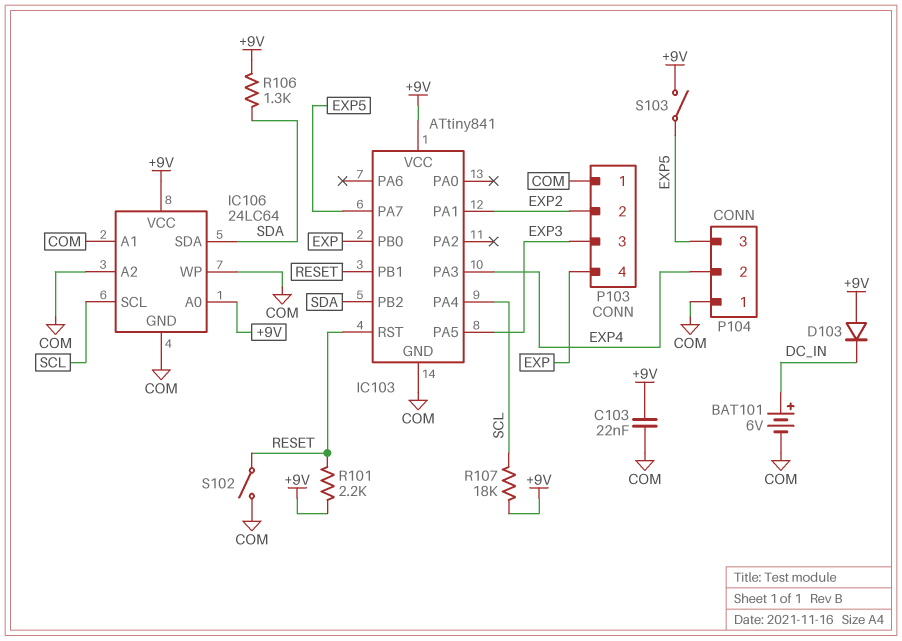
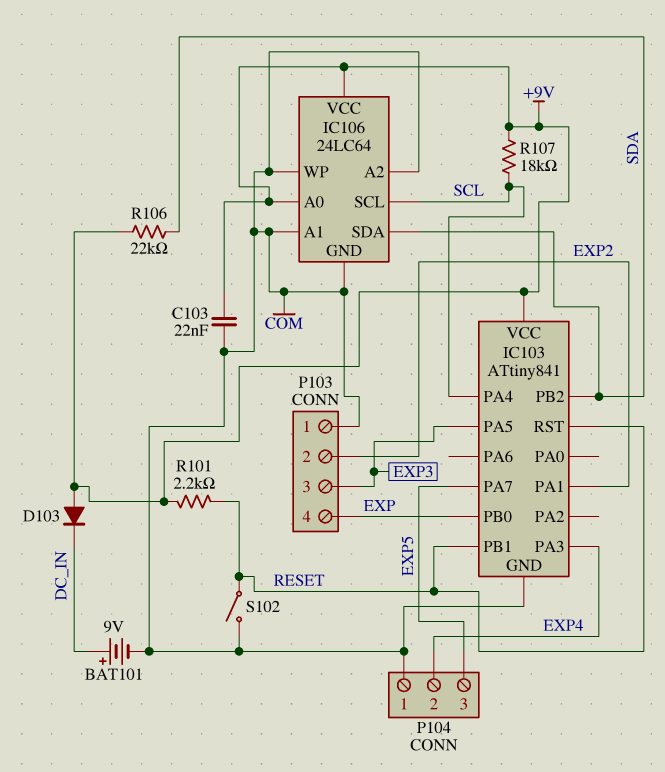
BAT101: 6V (plus DC_IN, minus COM) -> 9V (plus DC_IN, minus COM)
R106: 1.3k (+9V, SDA) -> 22k (+9V, SDA)
S103: switch (+9V, EXP5) -> none

